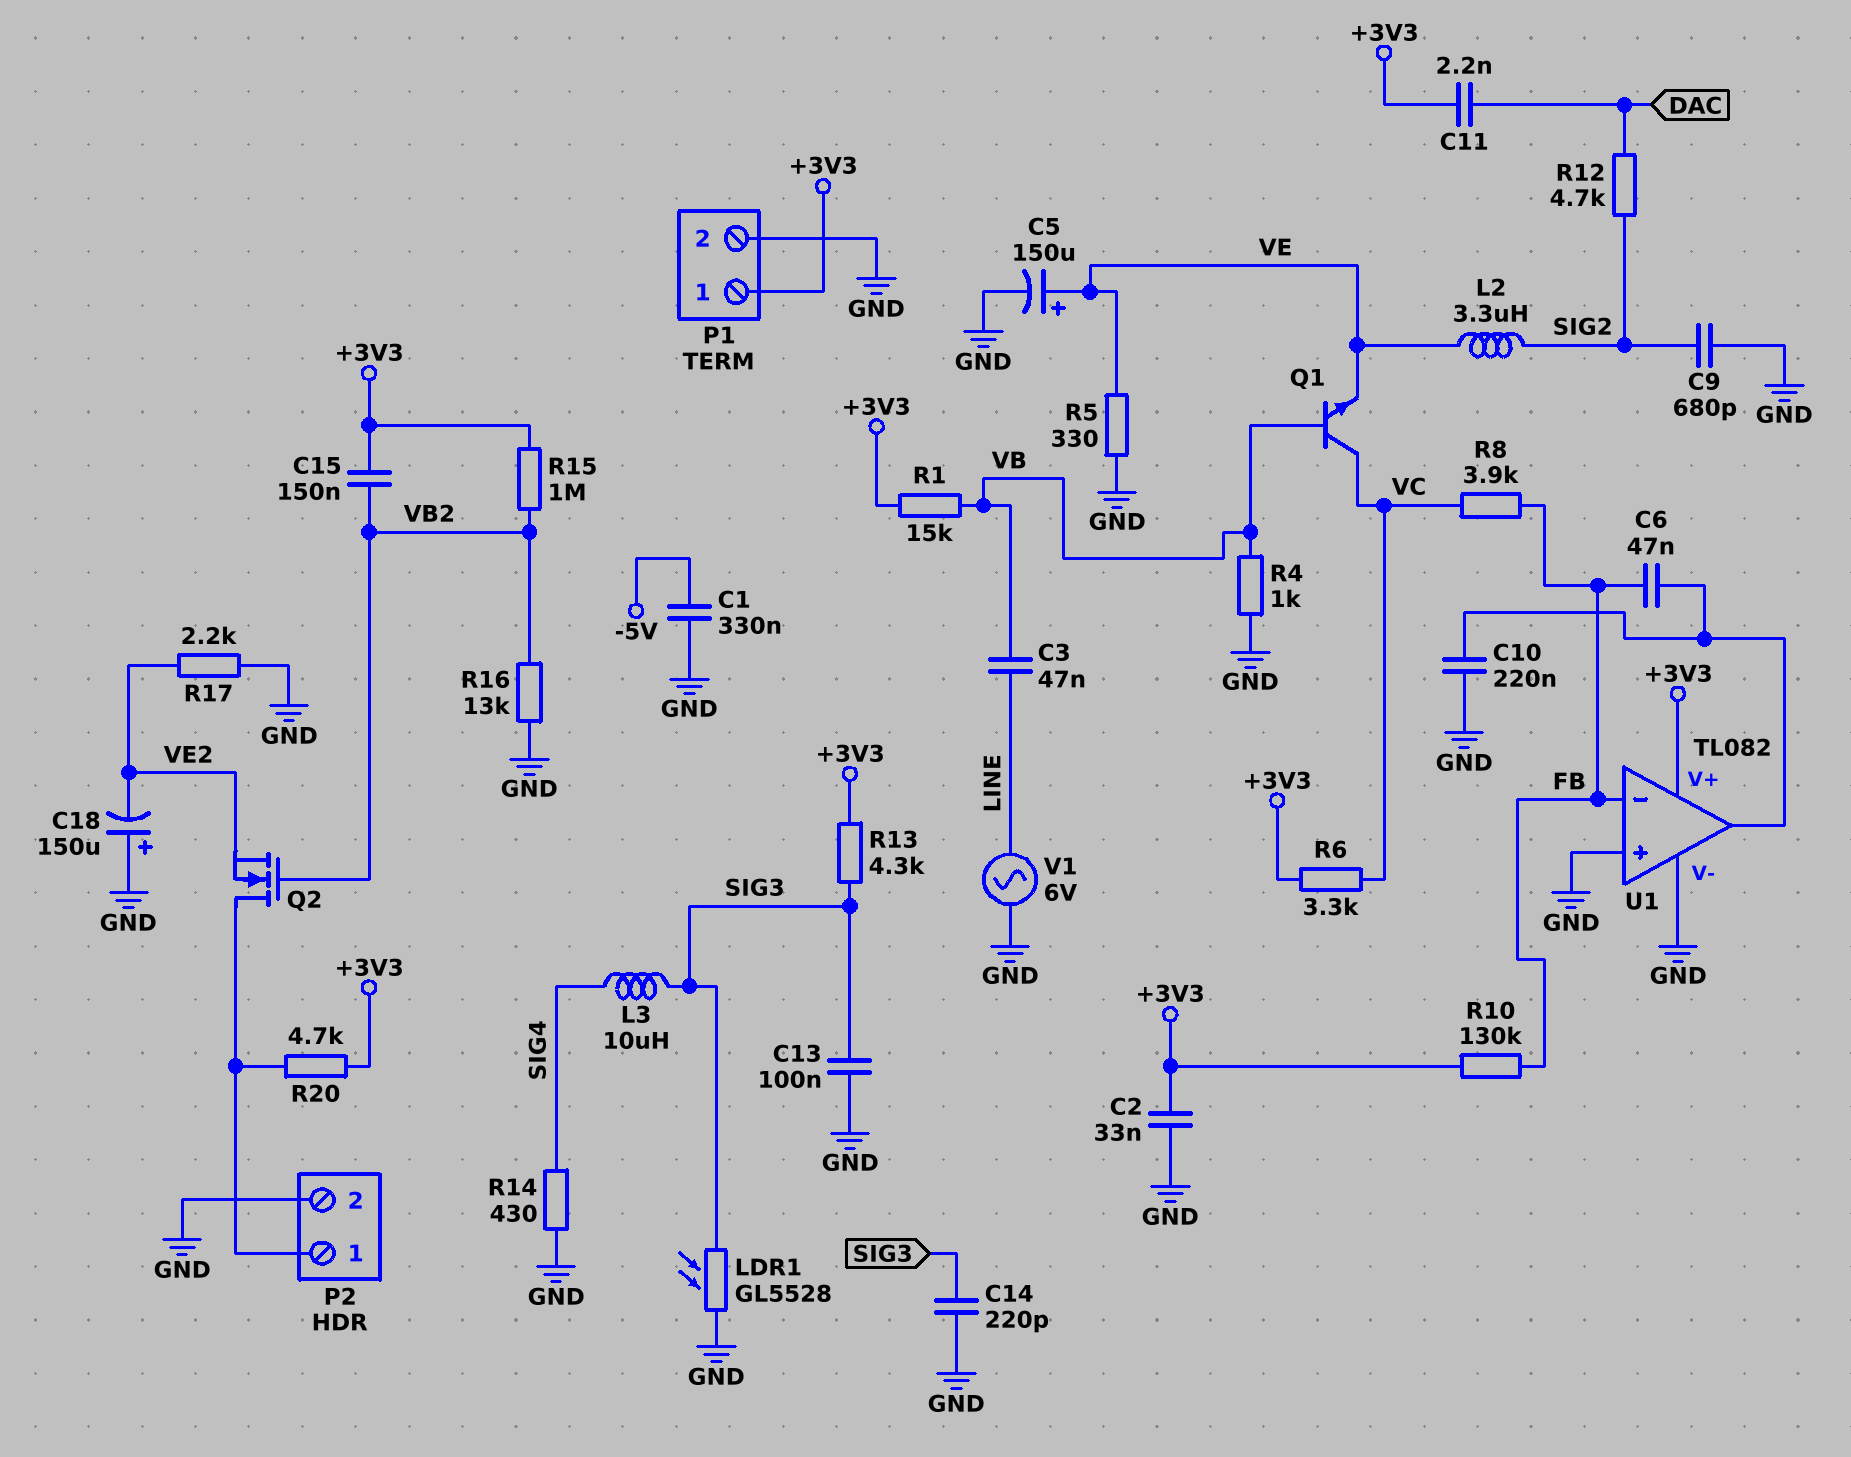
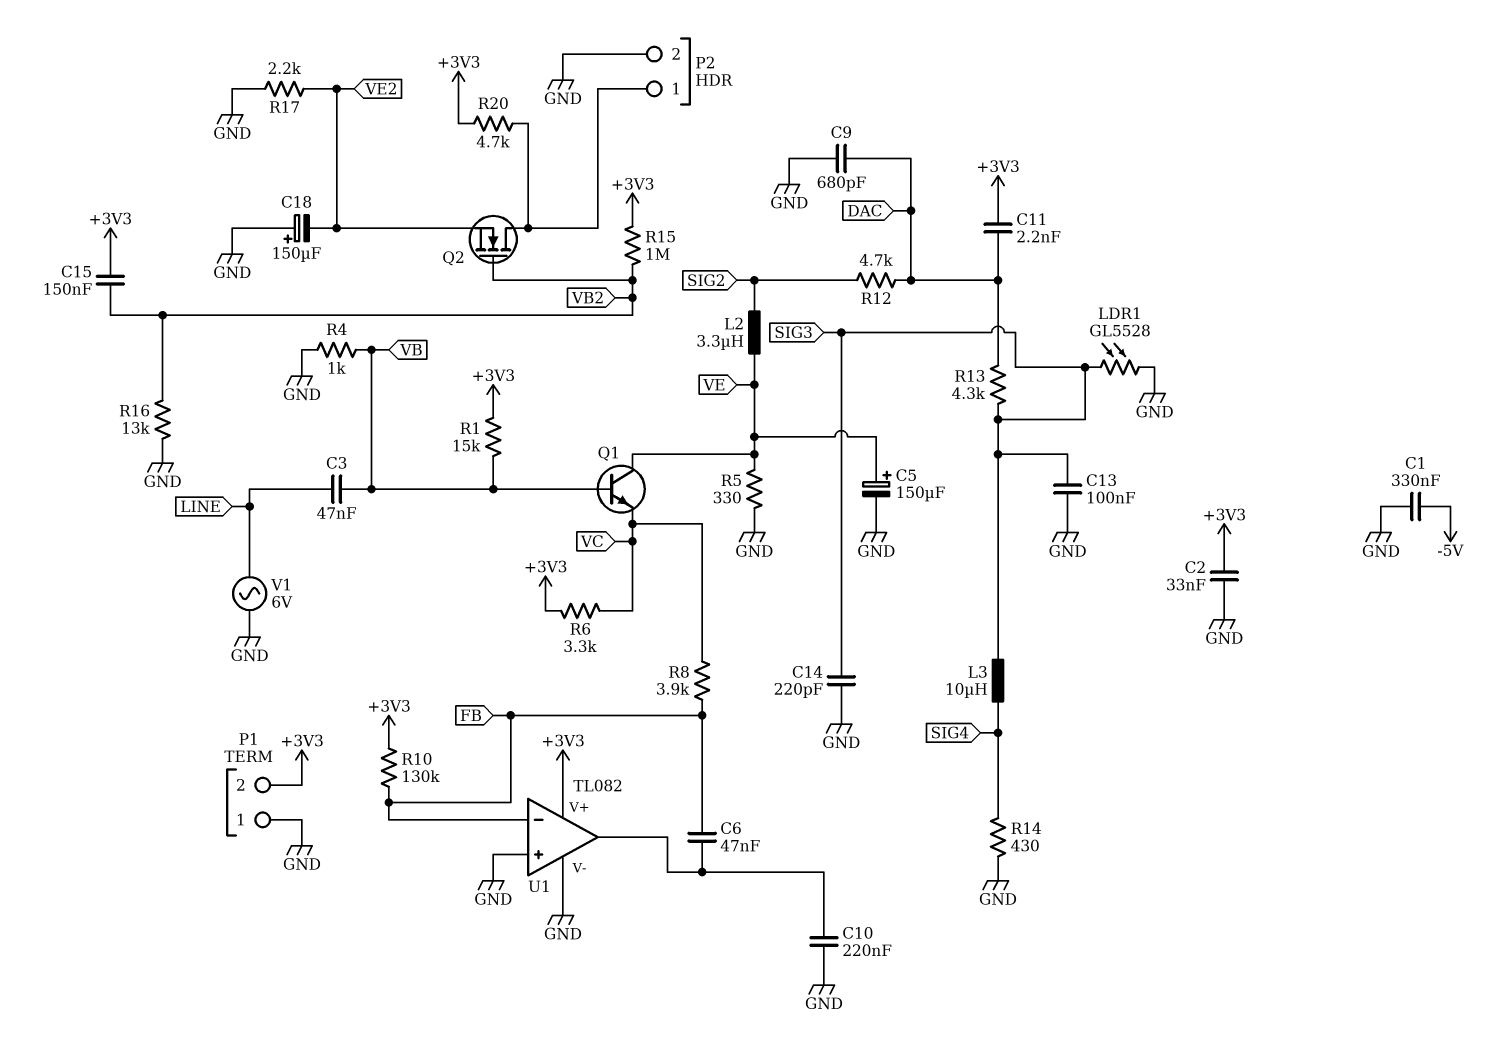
C9: 680pF (GND, SIG2) -> 680pF (DAC, GND)
P1 pin 1: +3V3 -> GND
P1 pin 2: GND -> +3V3
Q1: NPN (B VB, C VC, E VE) -> NPN (B VB, C VE, E VC)
R13: 4.3k (+3V3, SIG3) -> 4.3k (DAC, SIG3)

